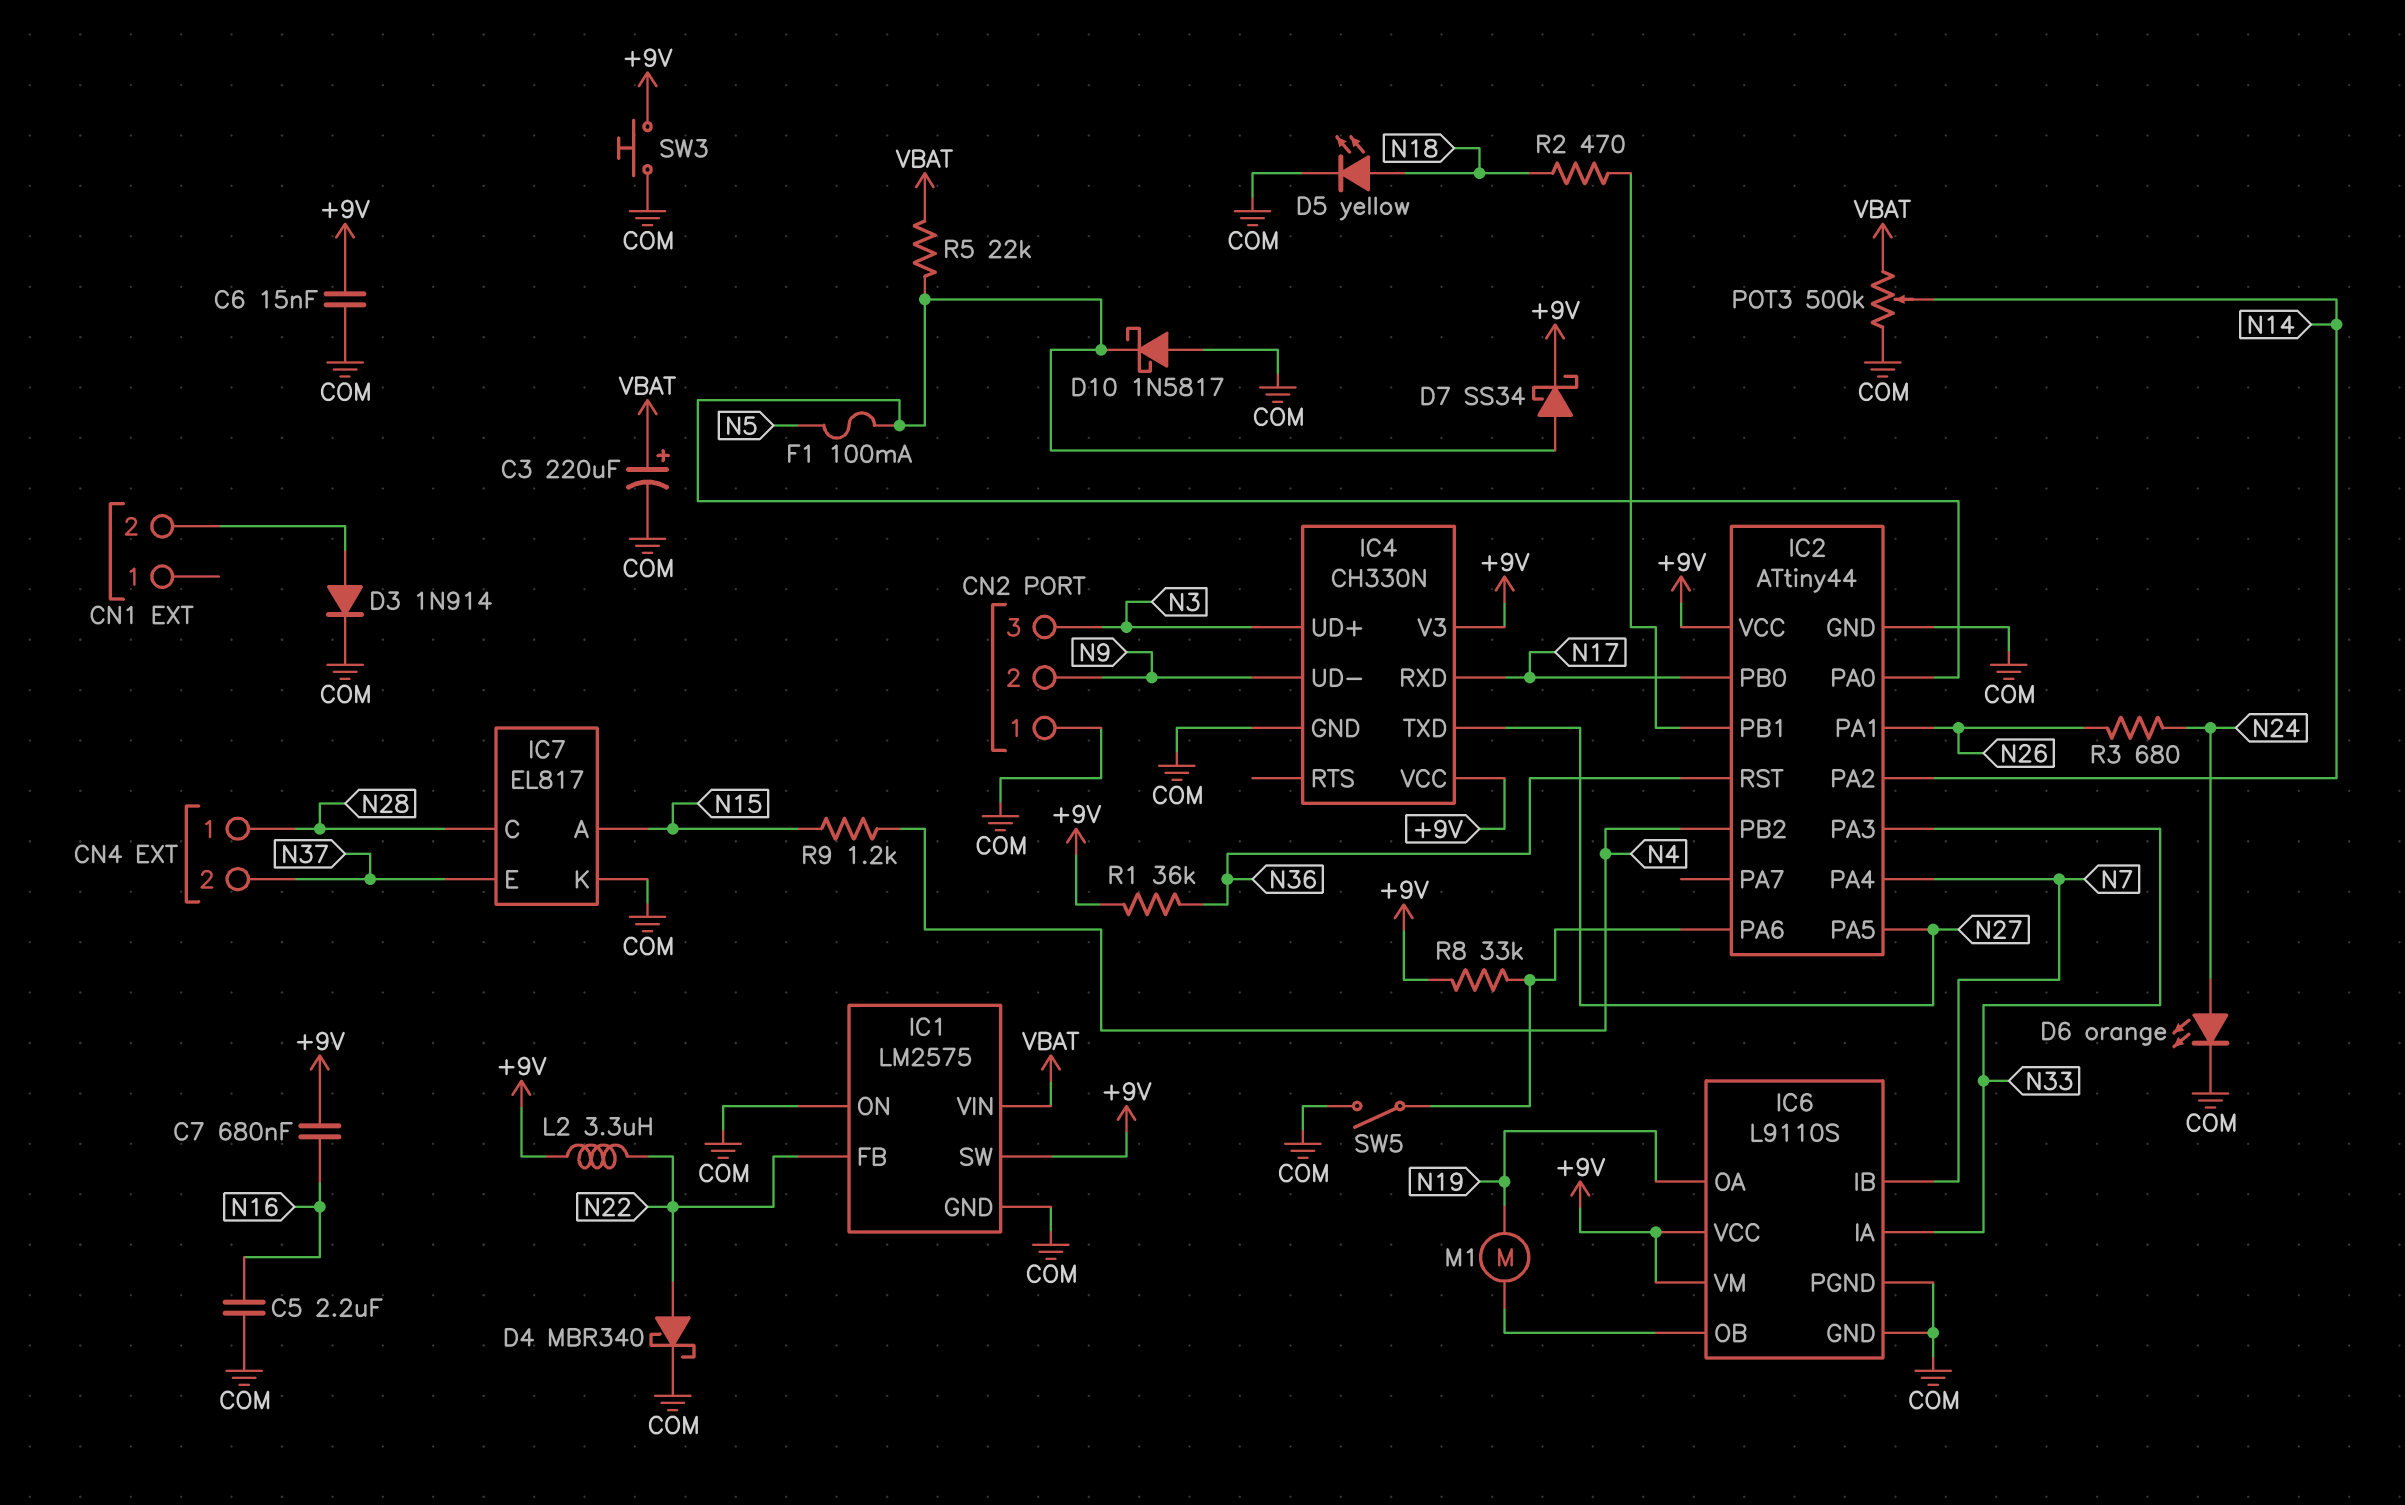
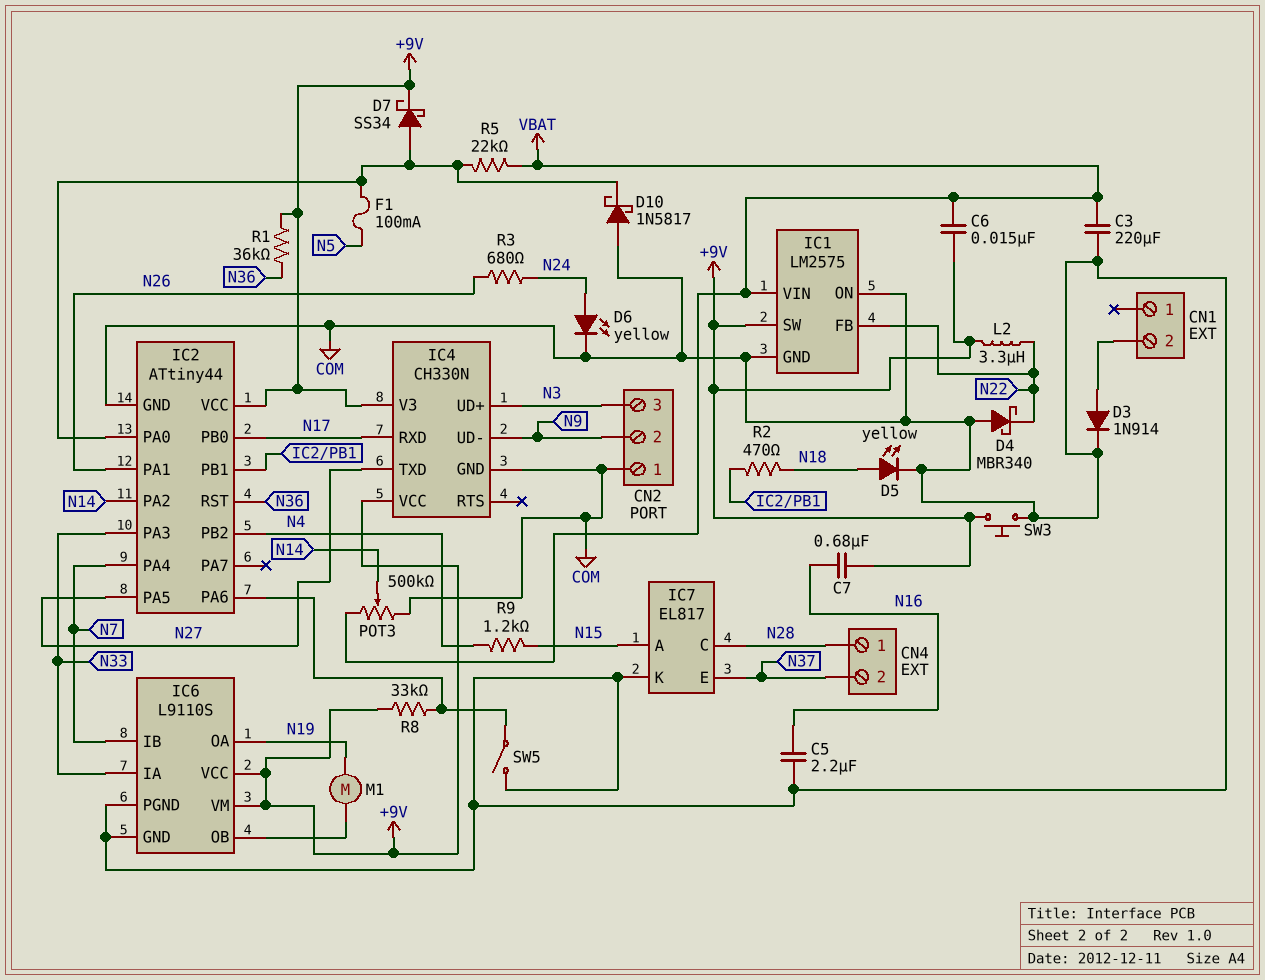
C3: 220uF (plus VBAT, minus COM) -> 220uF (COM, VBAT)
C6: 15nF (+9V, COM) -> 15nF (+9V, VBAT)
D4: schottky MBR340 (A N22, K COM) -> schottky MBR340 (A COM, K N22)
D6: LED orange (A N24, K COM) -> LED yellow (A N24, K COM)

